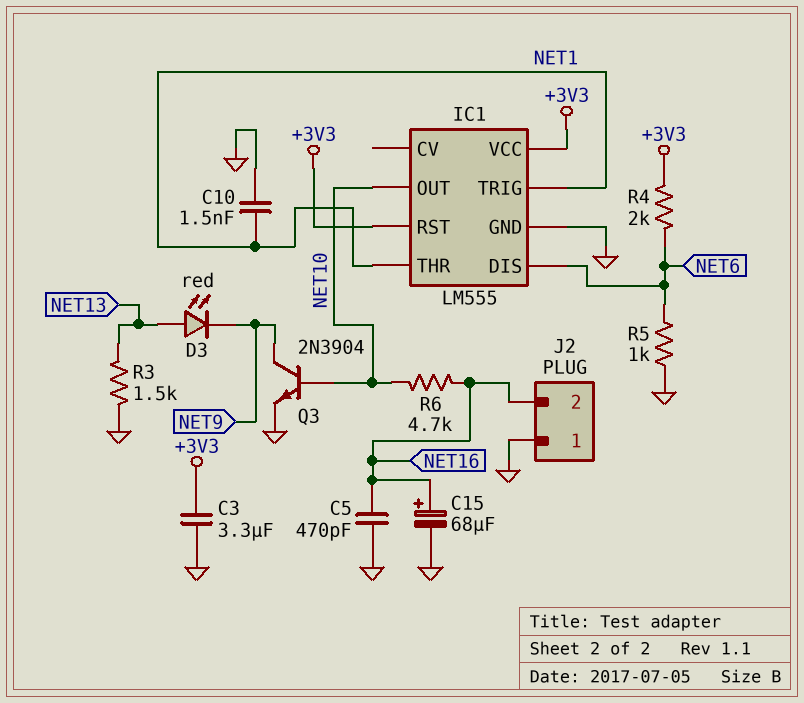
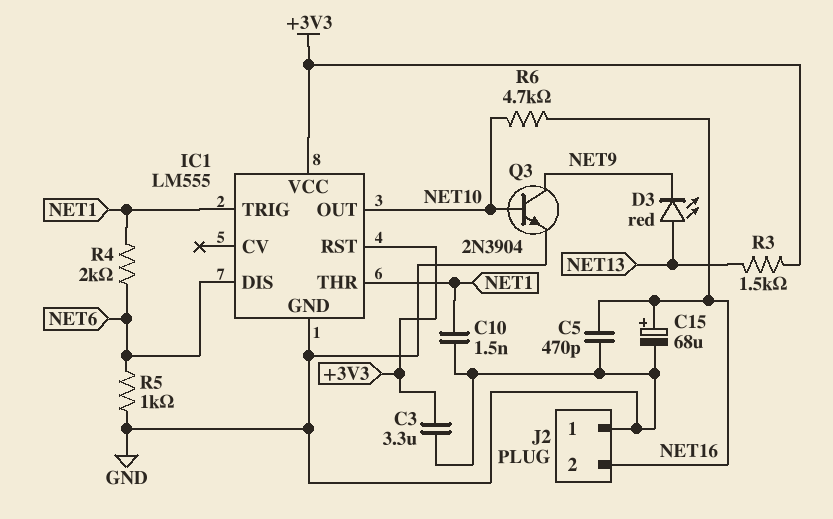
R3: 1.5k (GND, NET13) -> 1.5k (+3V3, NET13)
R4: 2k (+3V3, NET6) -> 2k (NET1, NET6)

